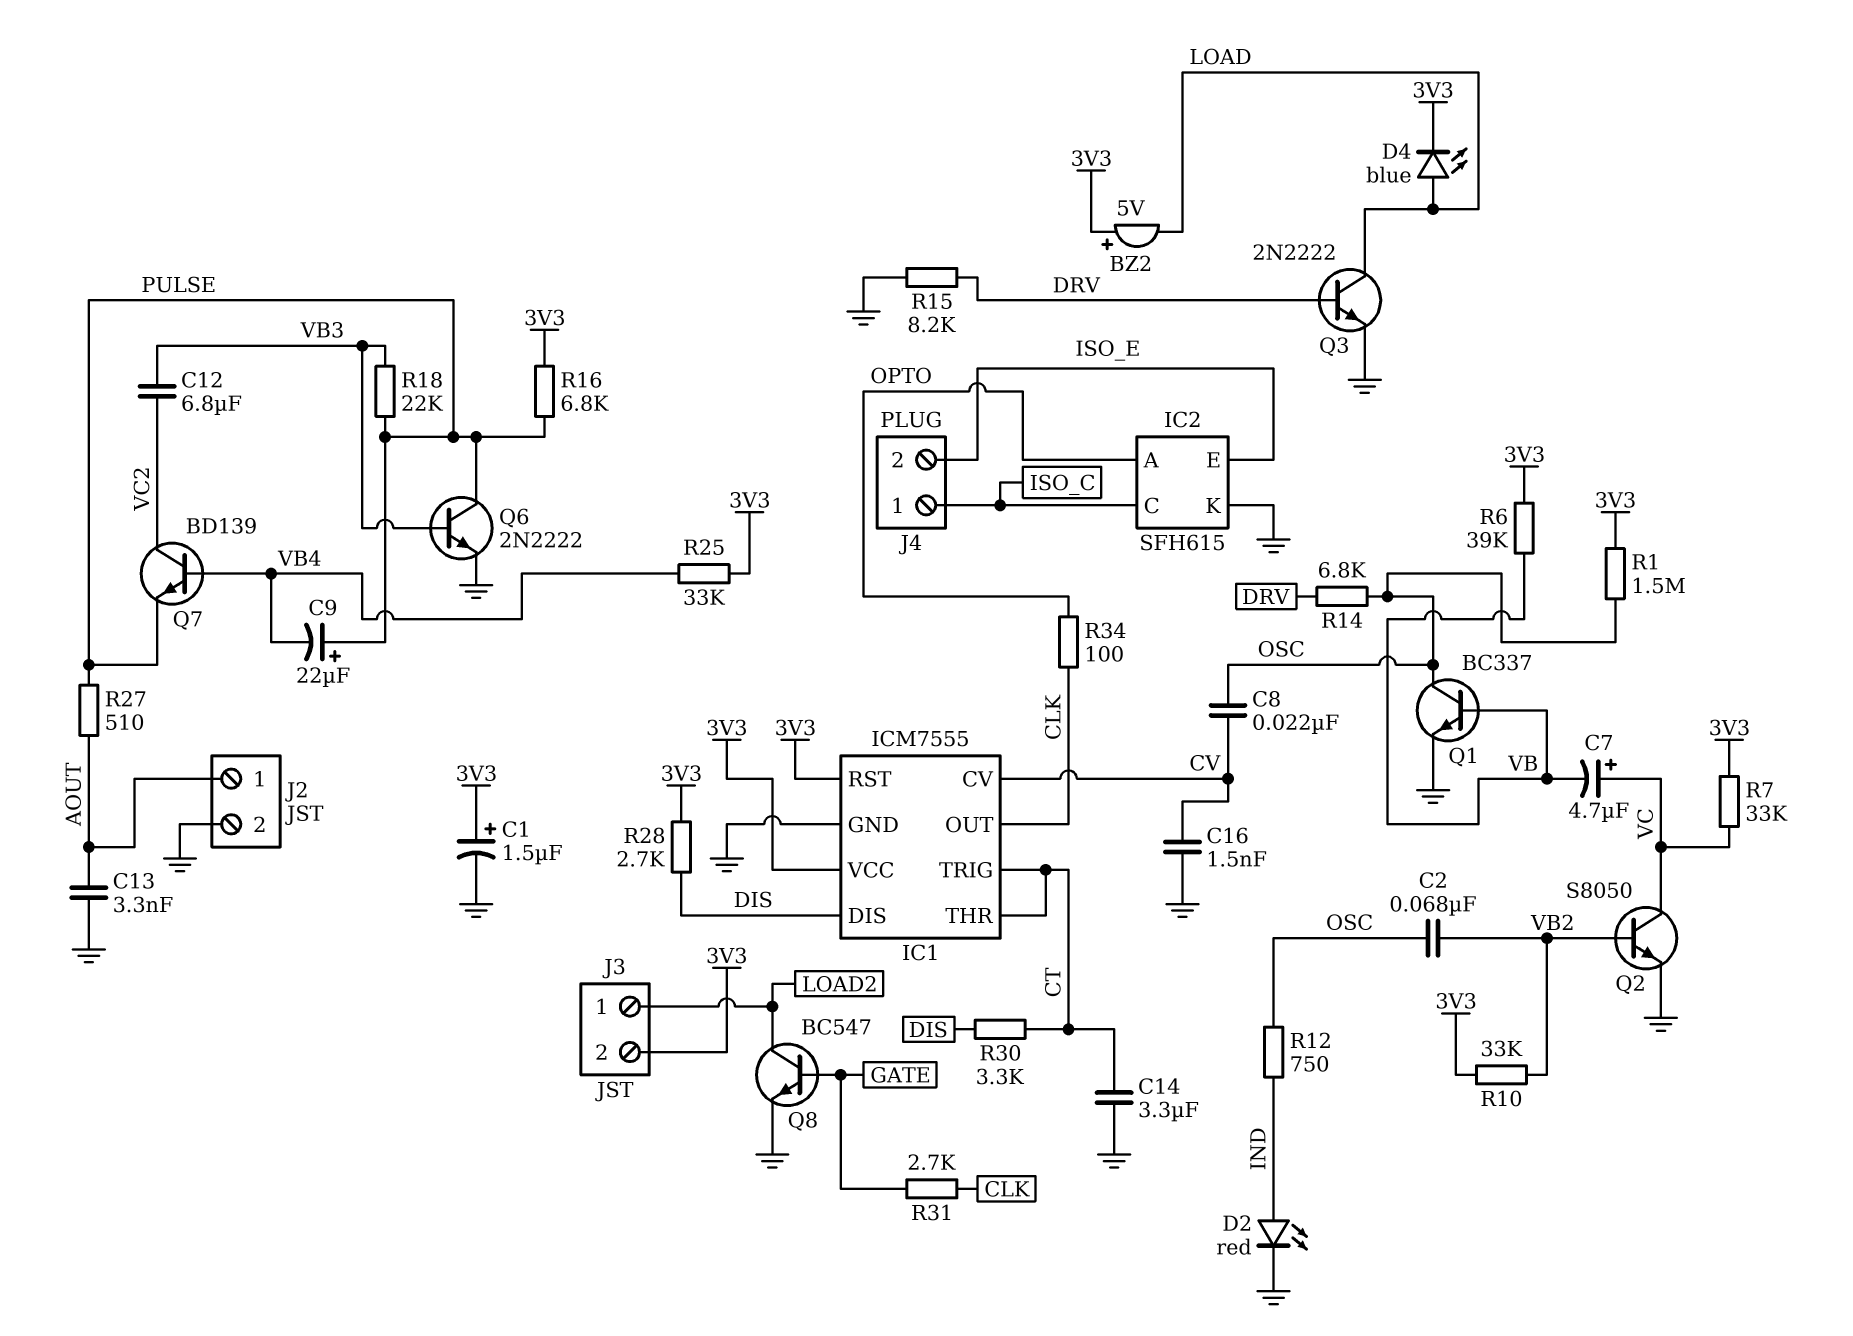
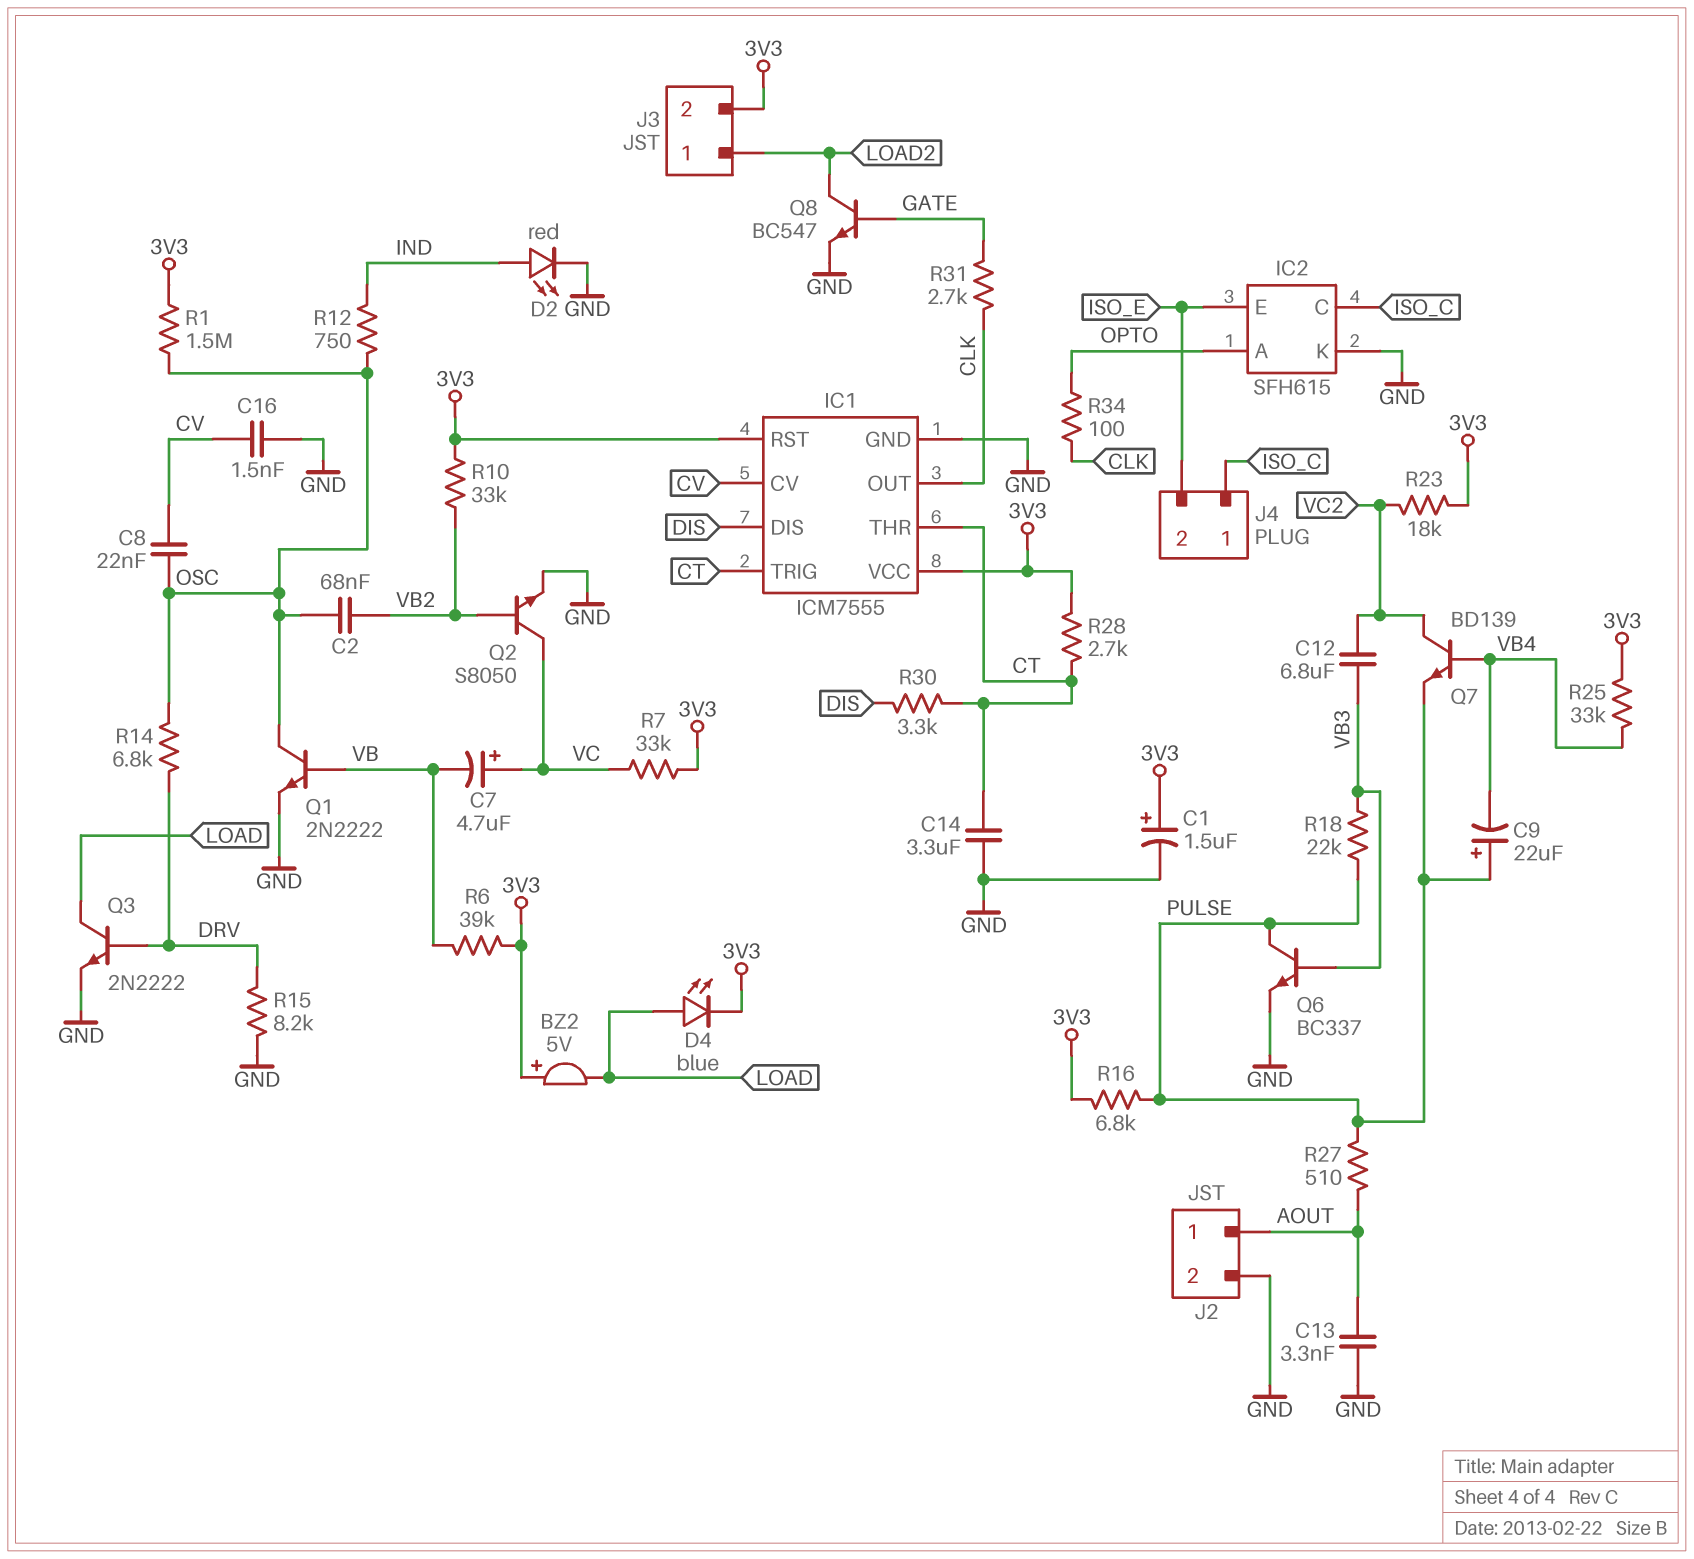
Q1: NPN BC337 (B VB, C OSC, E GND) -> NPN 2N2222 (B VB, C OSC, E GND)
Q6: NPN 2N2222 (B VB3, C PULSE, E GND) -> NPN BC337 (B VB3, C PULSE, E GND)
R23: none -> 18k (3V3, VC2)
R28: 2.7k (3V3, DIS) -> 2.7k (3V3, CT)

